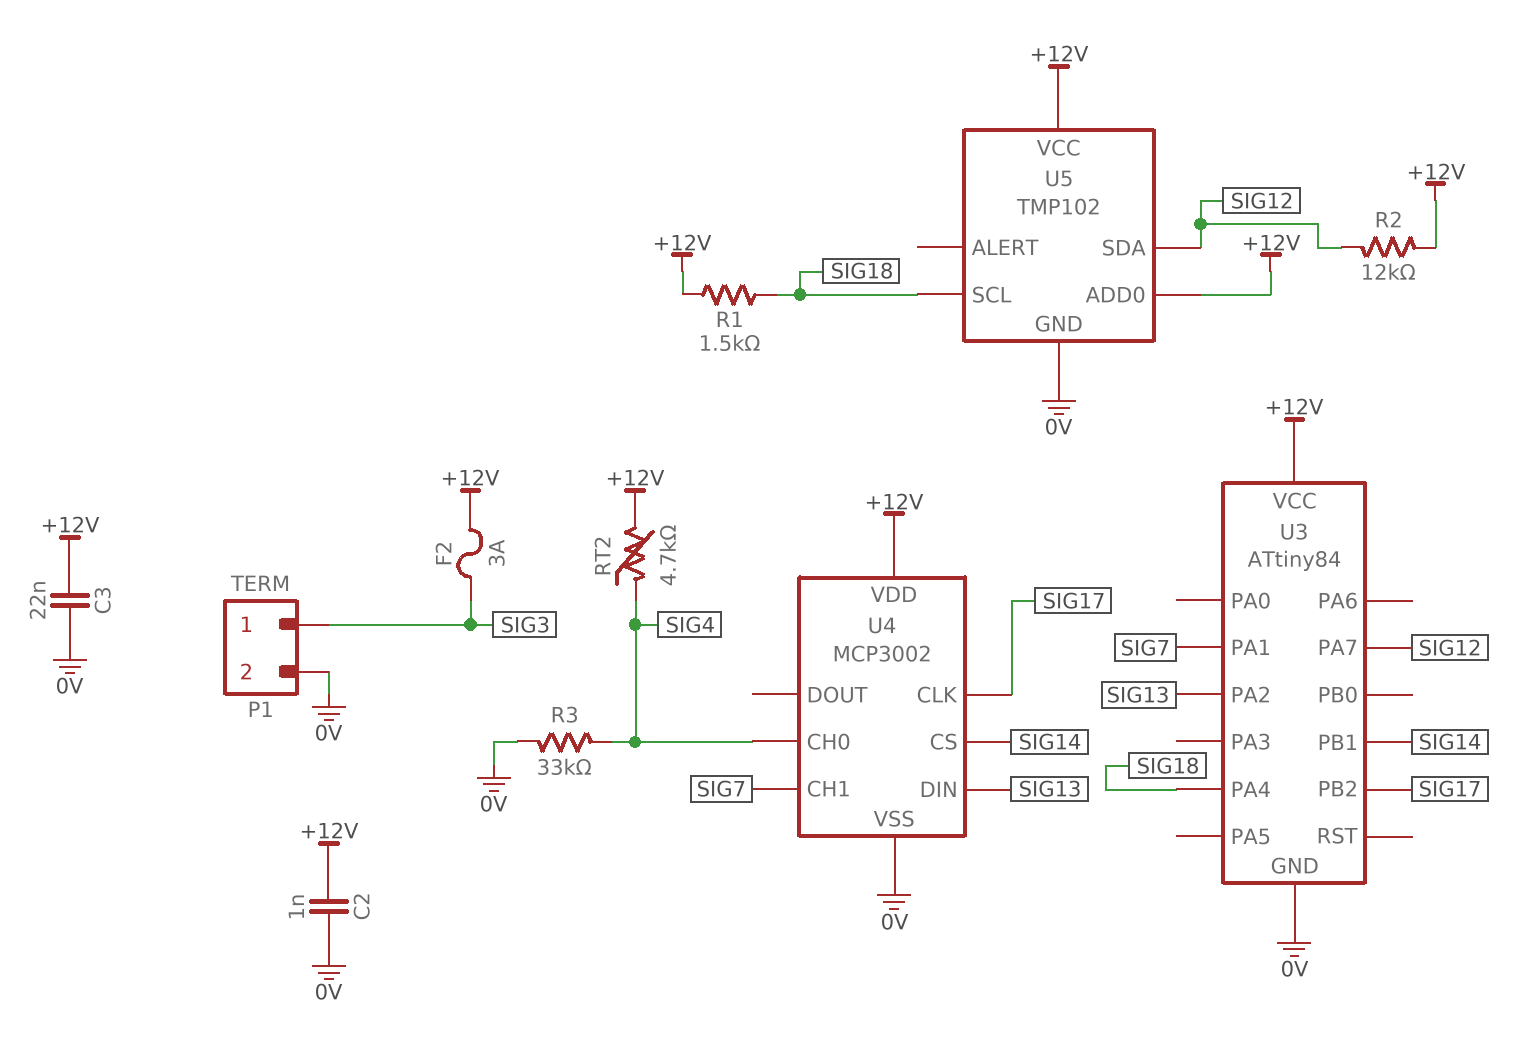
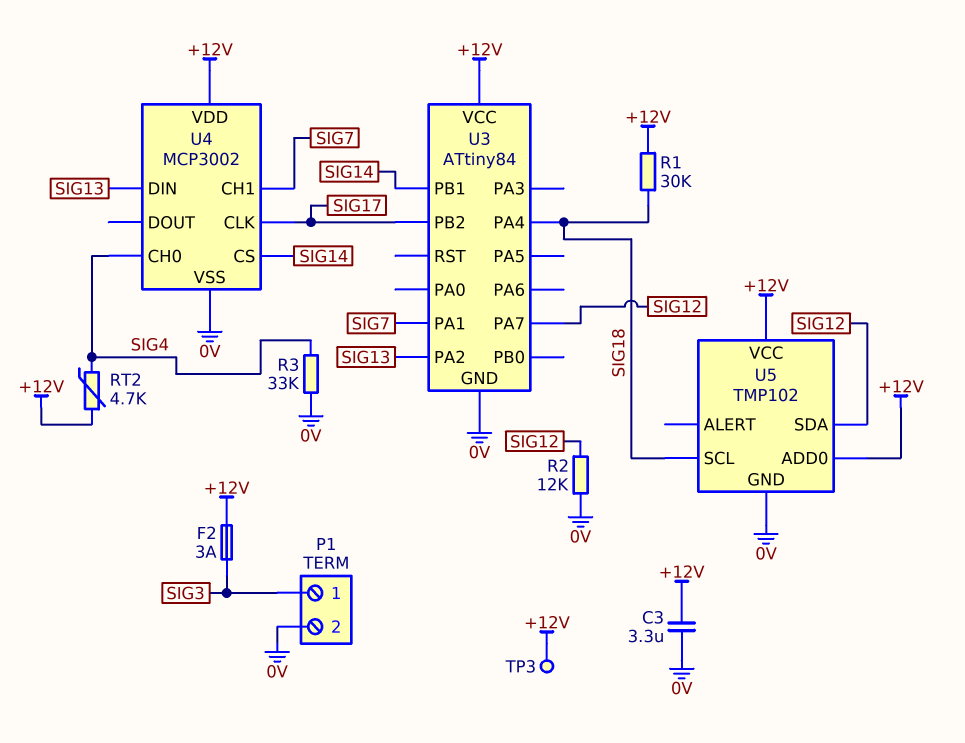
C2: 1nF (+12V, 0V) -> none
C3: 22nF (+12V, 0V) -> 3.3uF (+12V, 0V)
R1: 1.5k (+12V, SIG18) -> 30k (+12V, SIG18)
R2: 12k (+12V, SIG12) -> 12k (0V, SIG12)
TP3: none -> test point (+12V)

